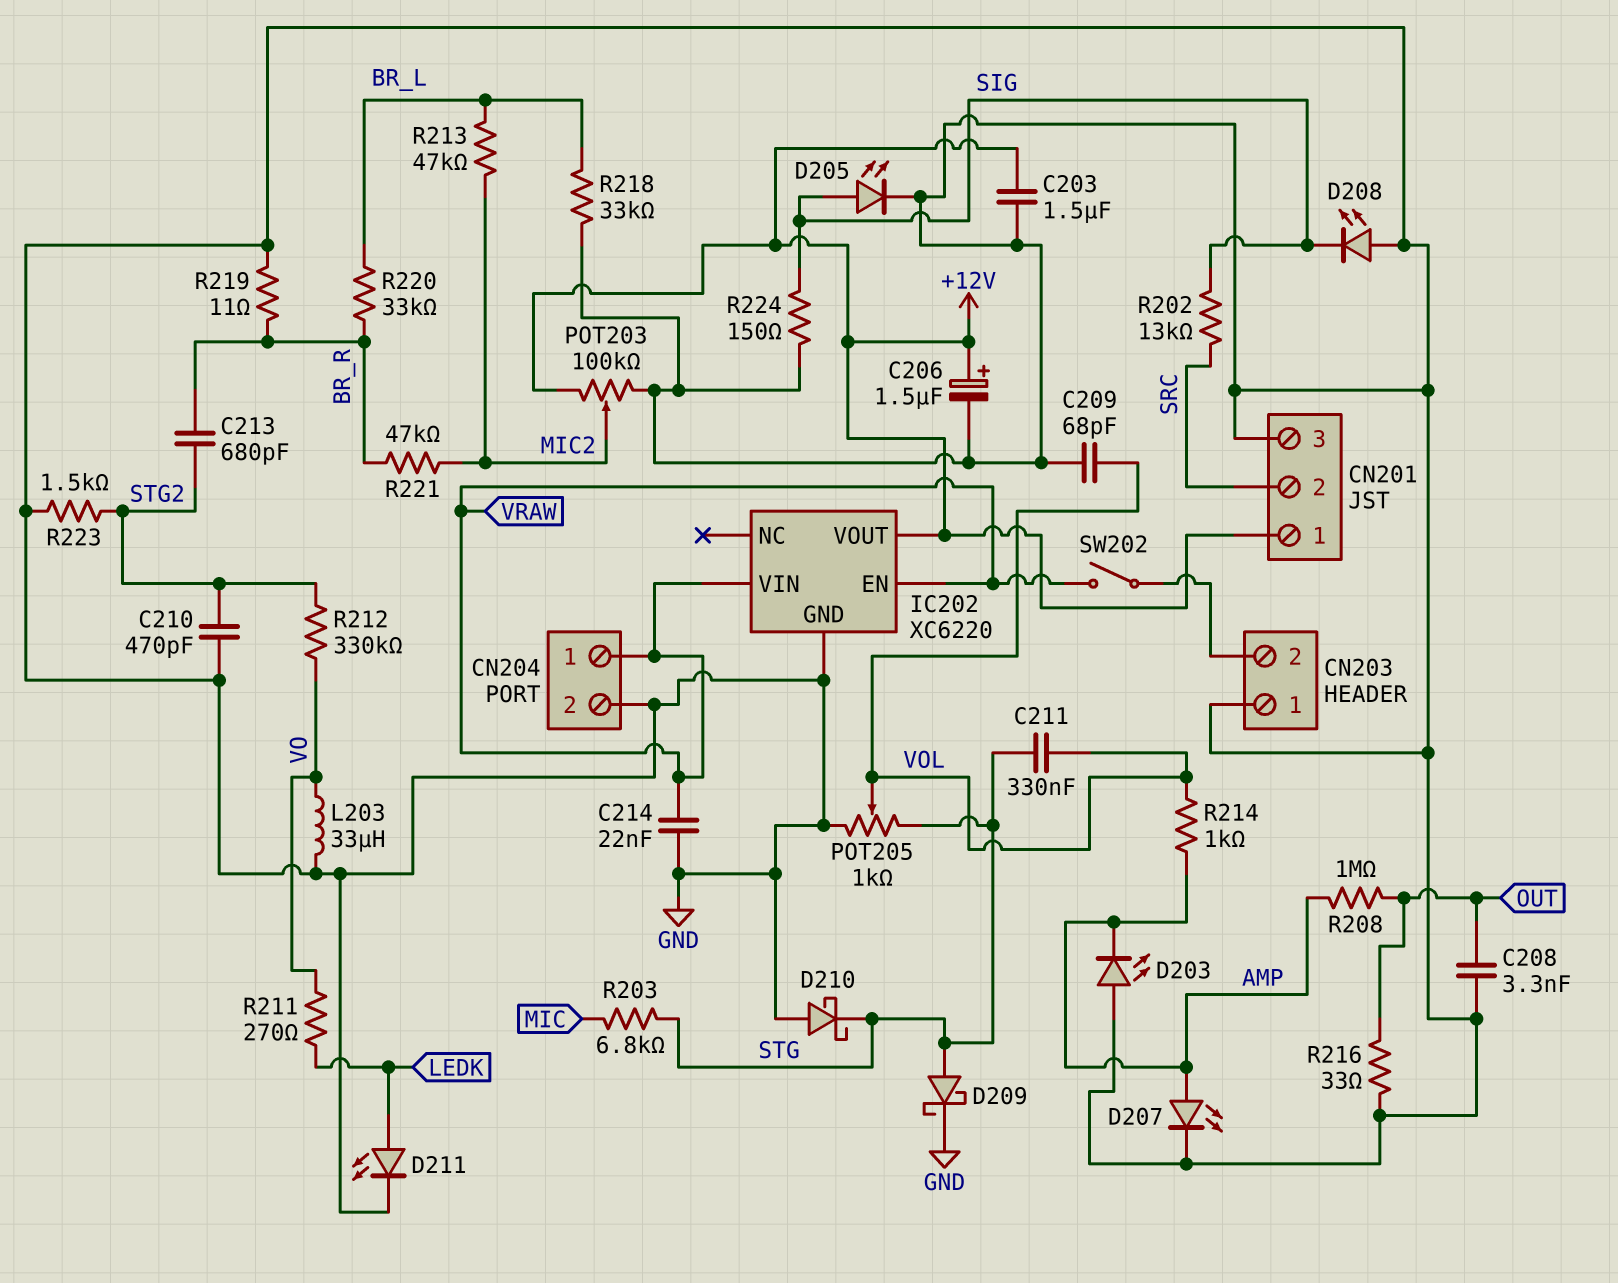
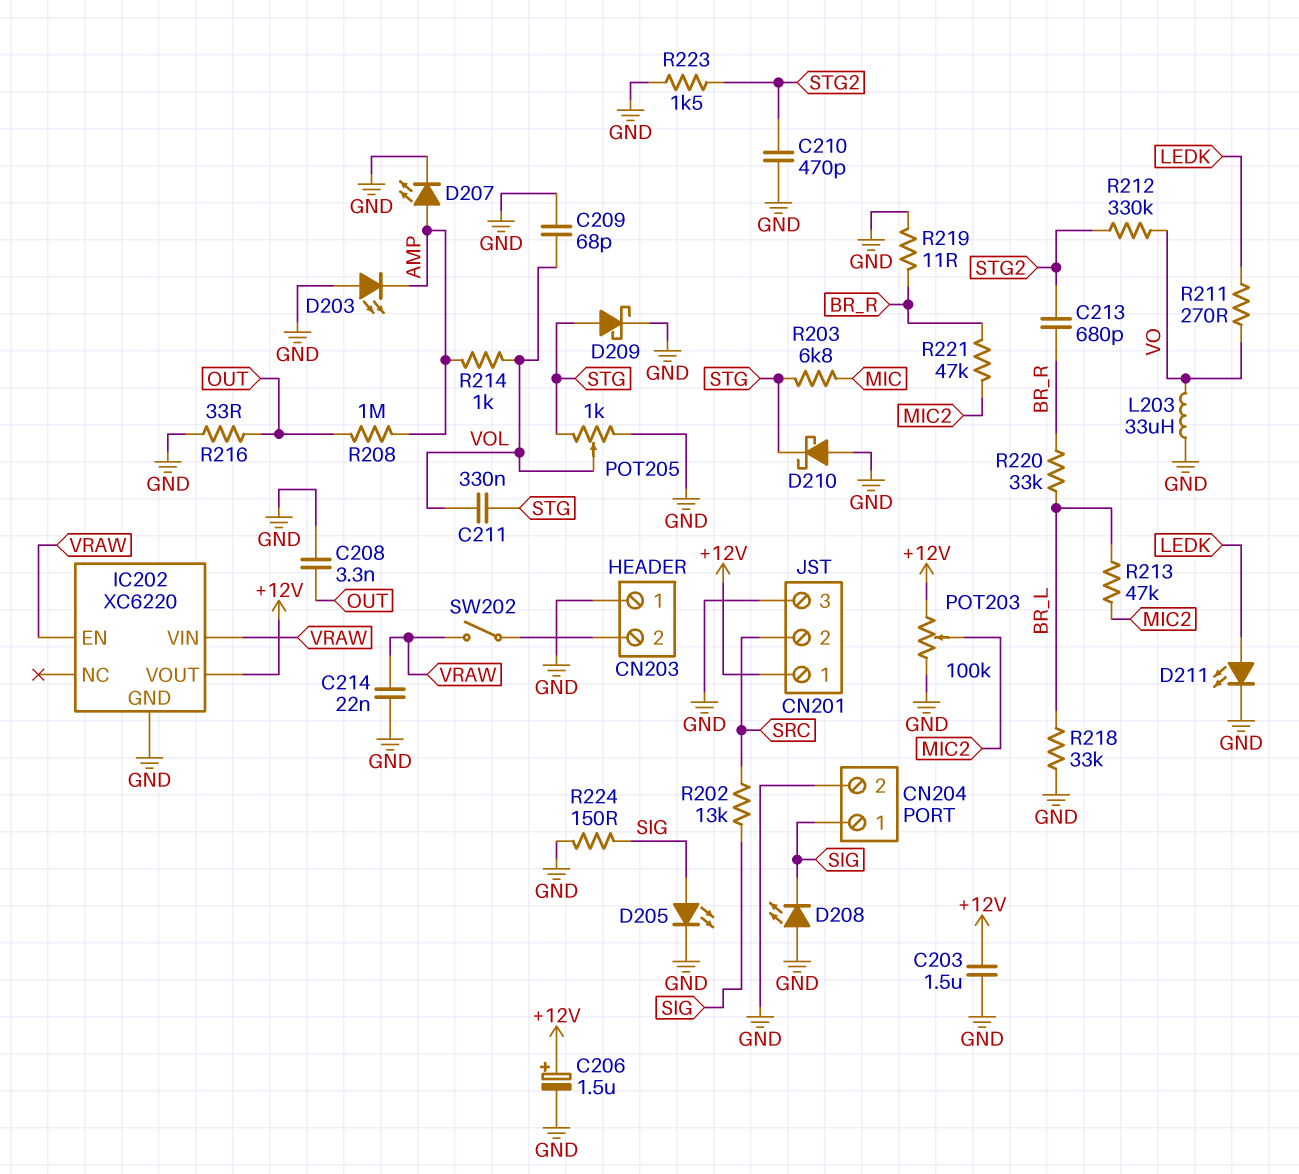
CN204 pin 1: VRAW -> SIG

